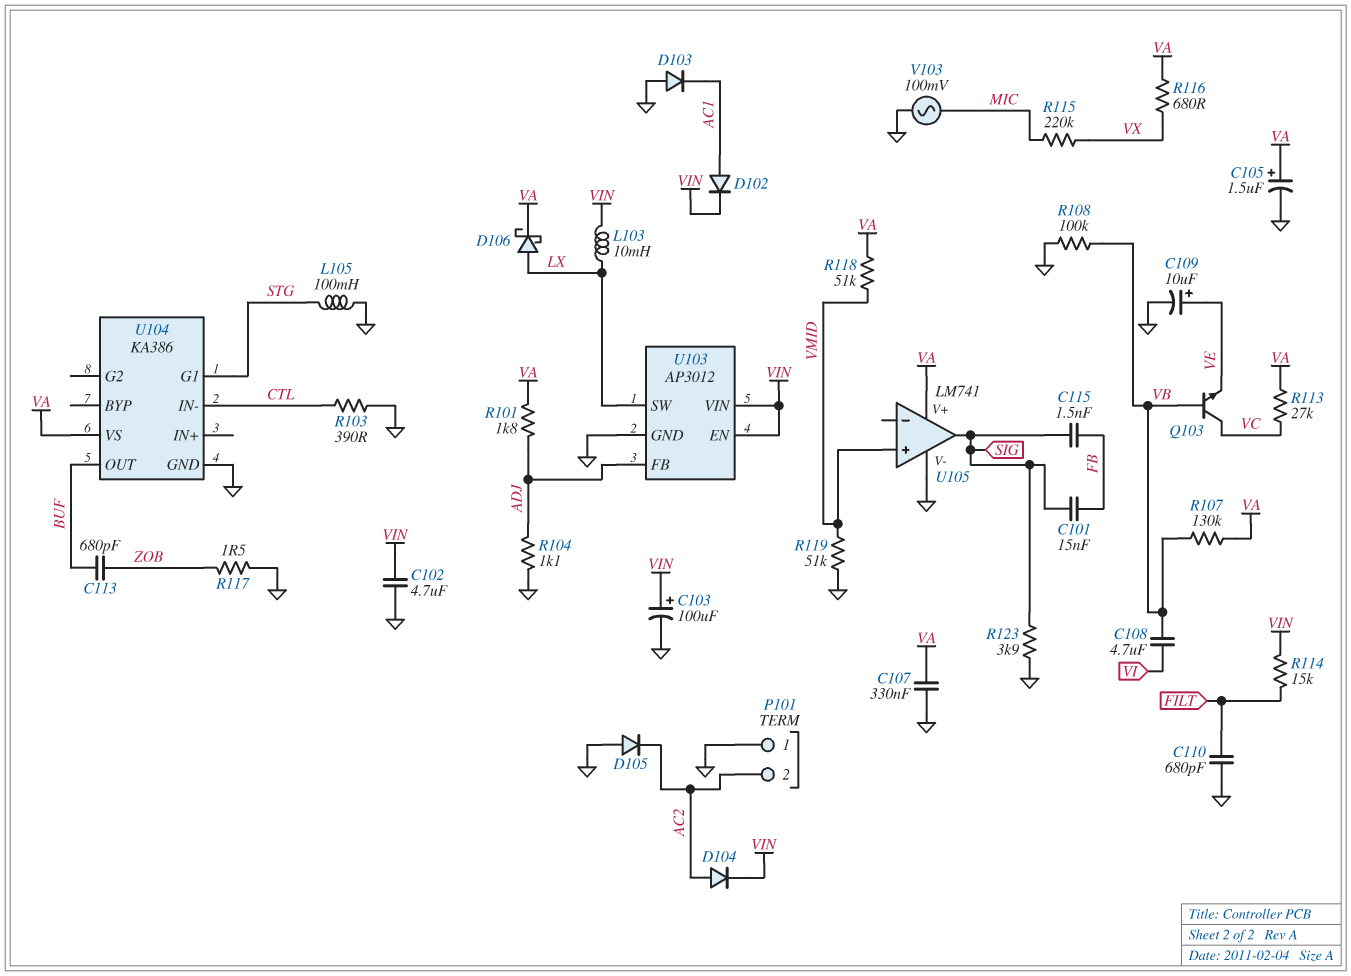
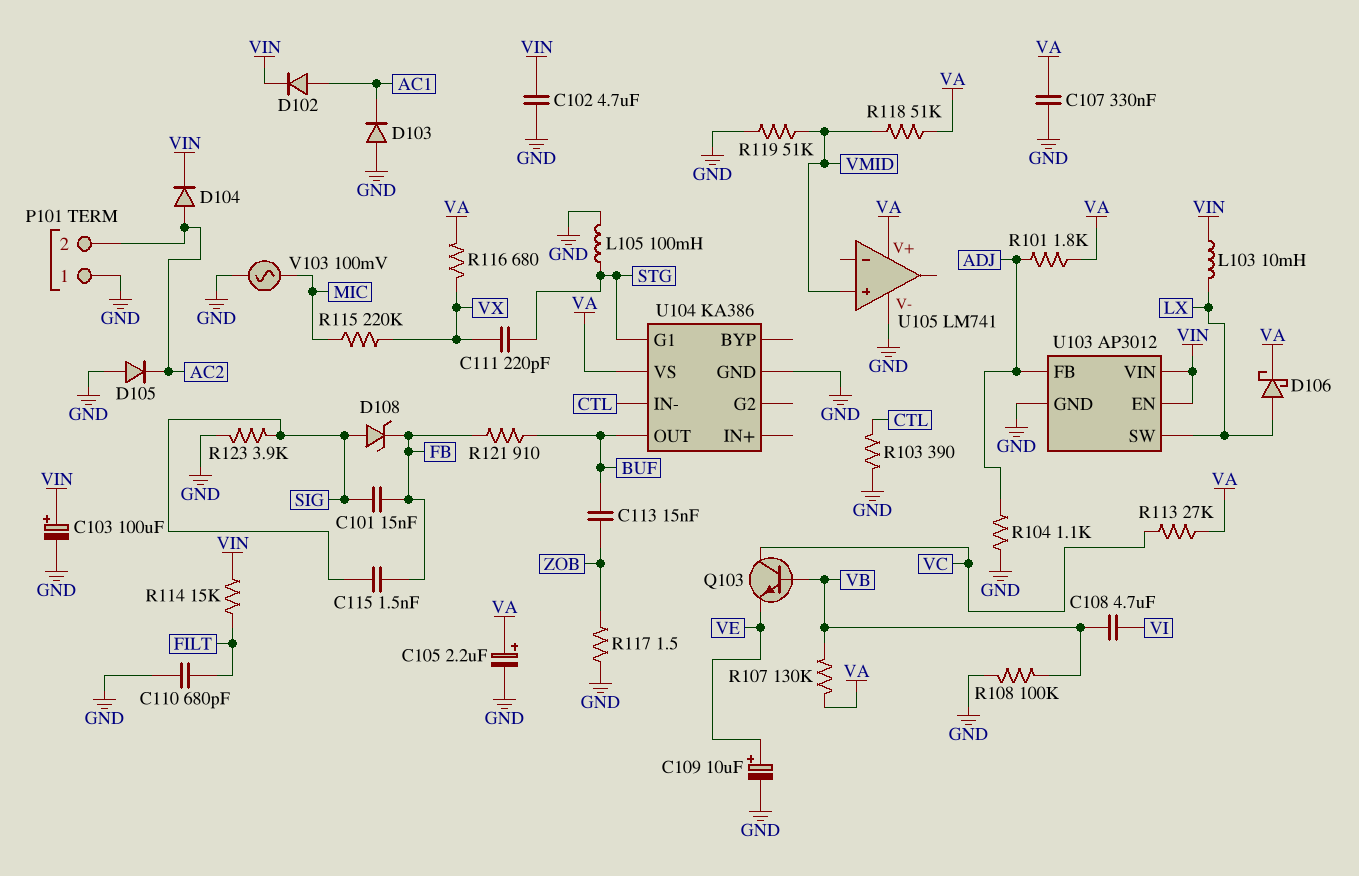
C105: 1.5uF (plus VA, minus GND) -> 2.2uF (plus VA, minus GND)
C111: none -> 220pF (STG, VX)
C113: 680pF (BUF, ZOB) -> 15nF (BUF, ZOB)
D108: none -> zener (A SIG, K FB)
R121: none -> 910 (BUF, FB)
U105 pin out: SIG -> none

